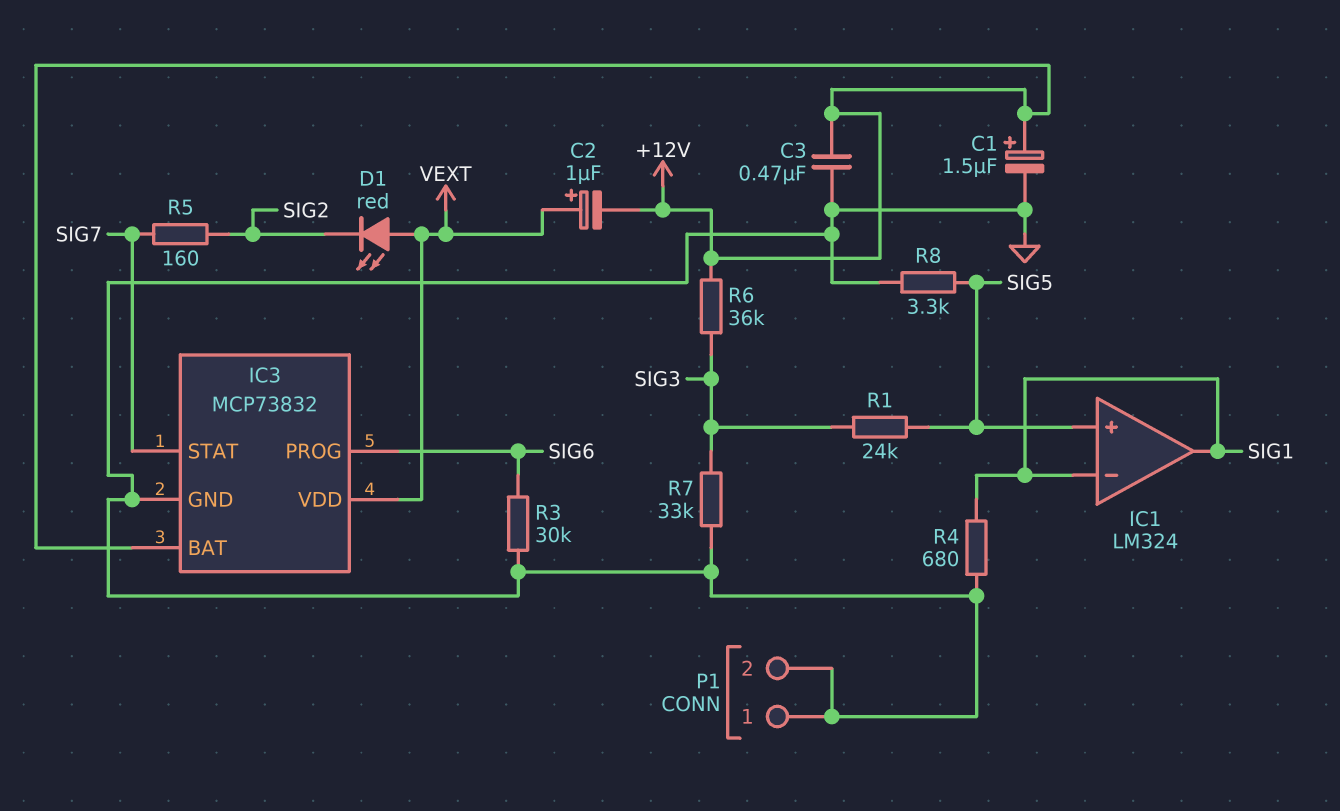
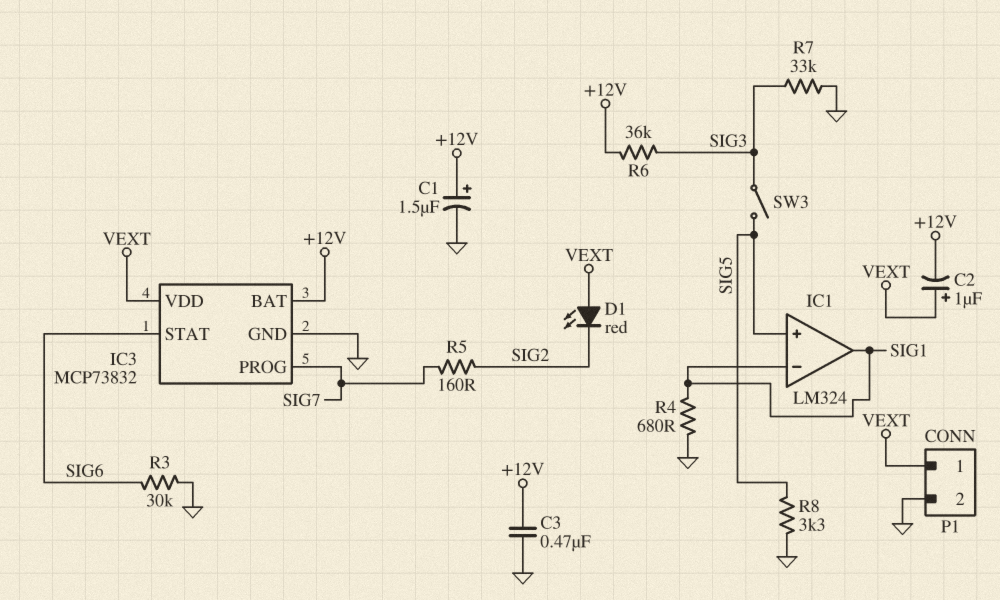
IC3 pin PROG: SIG6 -> SIG7
IC3 pin STAT: SIG7 -> SIG6
P1 pin 1: GND -> VEXT
R1: 24k (SIG3, SIG5) -> none
SW3: none -> switch (SIG3, SIG5)

